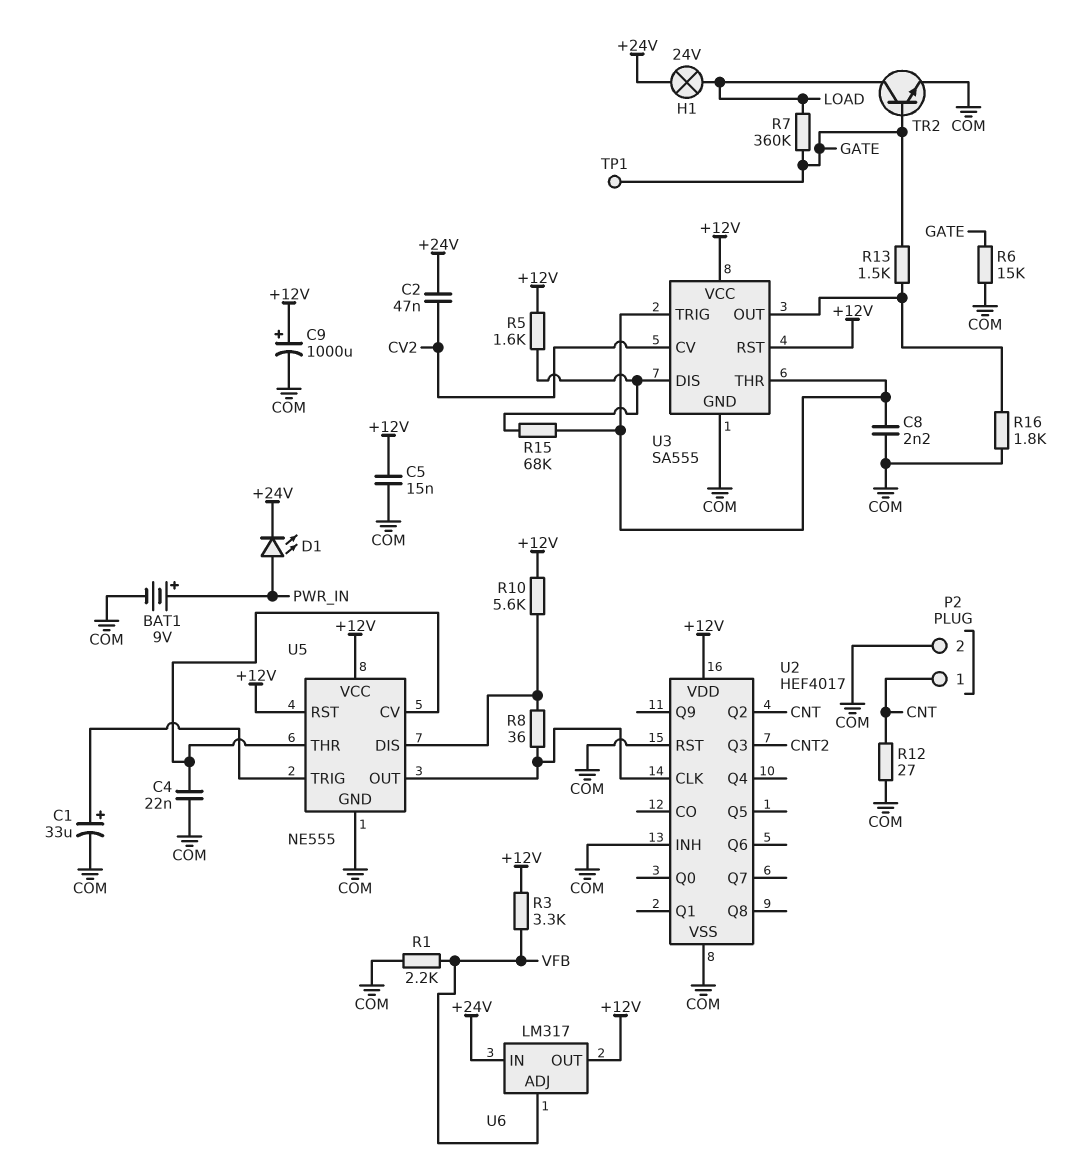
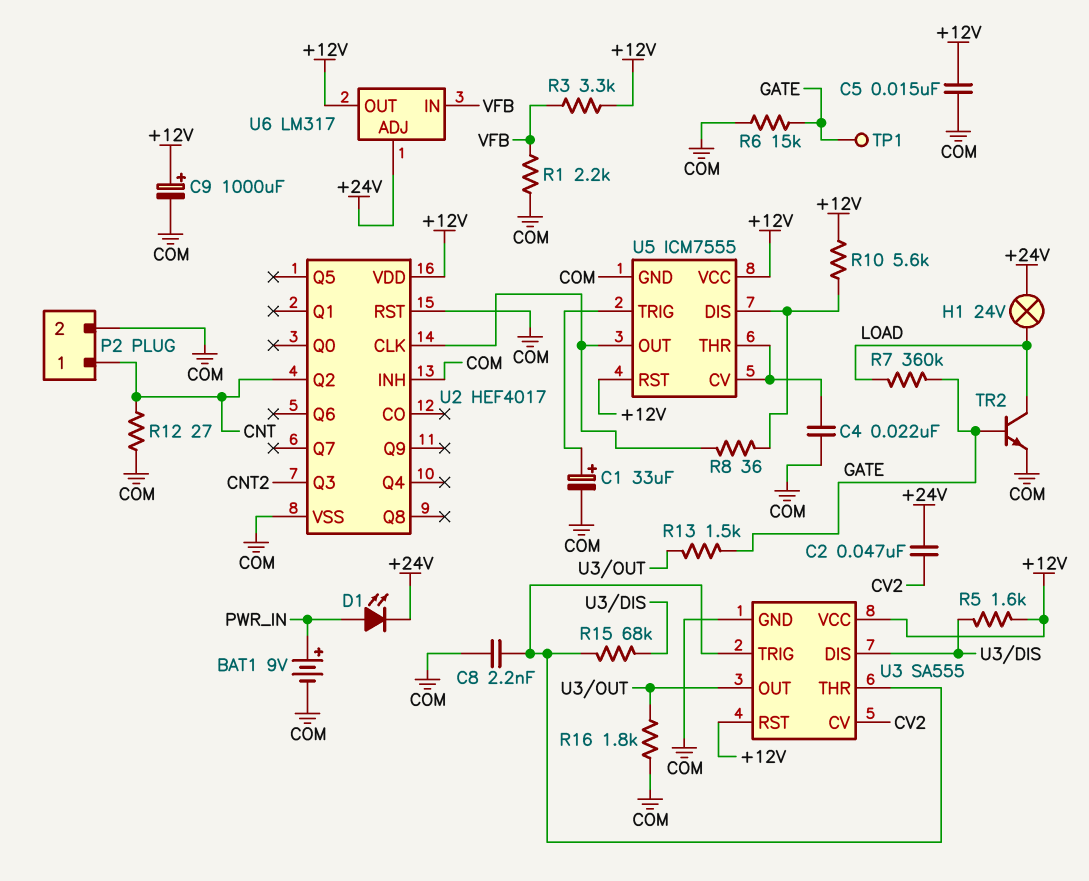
U5: NE555 -> ICM7555
U6 pin ADJ: VFB -> +24V
U6 pin IN: +24V -> VFB

